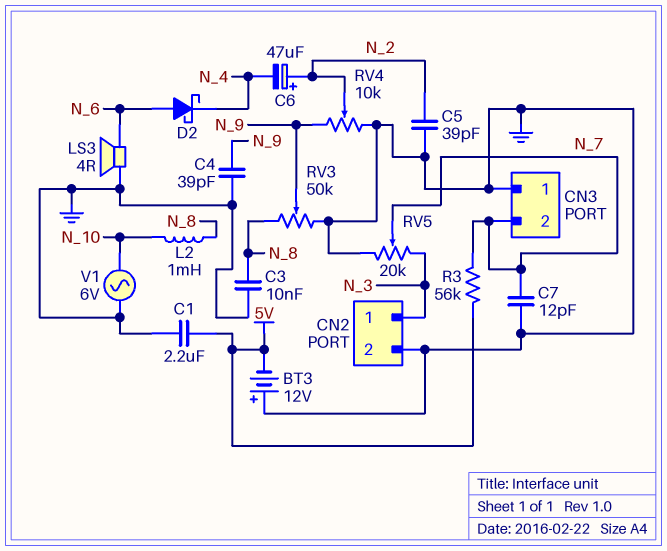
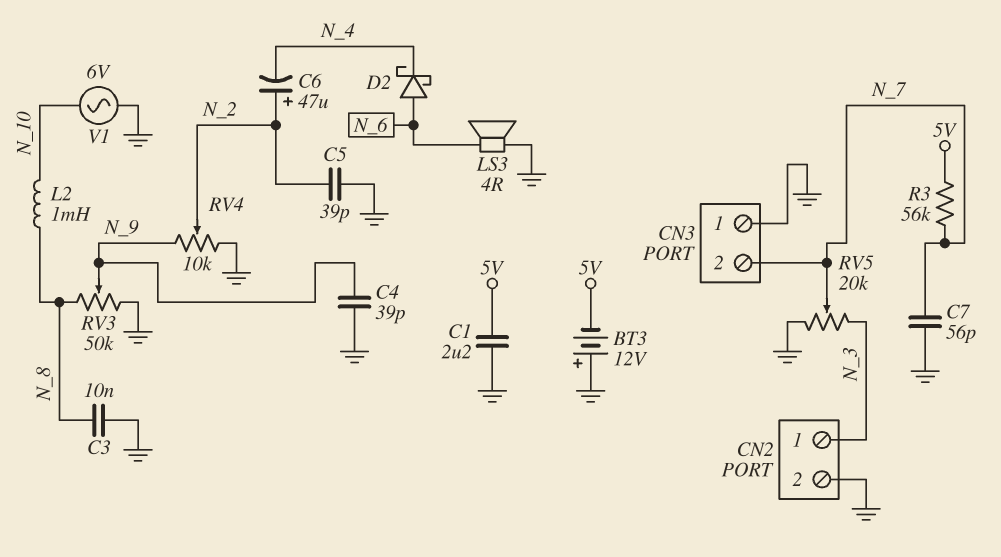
C7: 12pF (GND, N_7) -> 56pF (GND, N_7)

